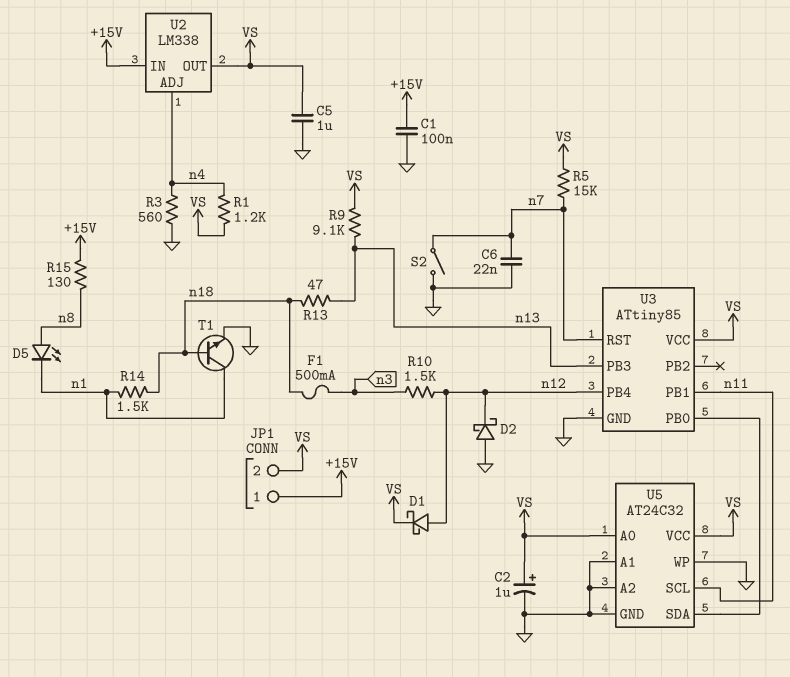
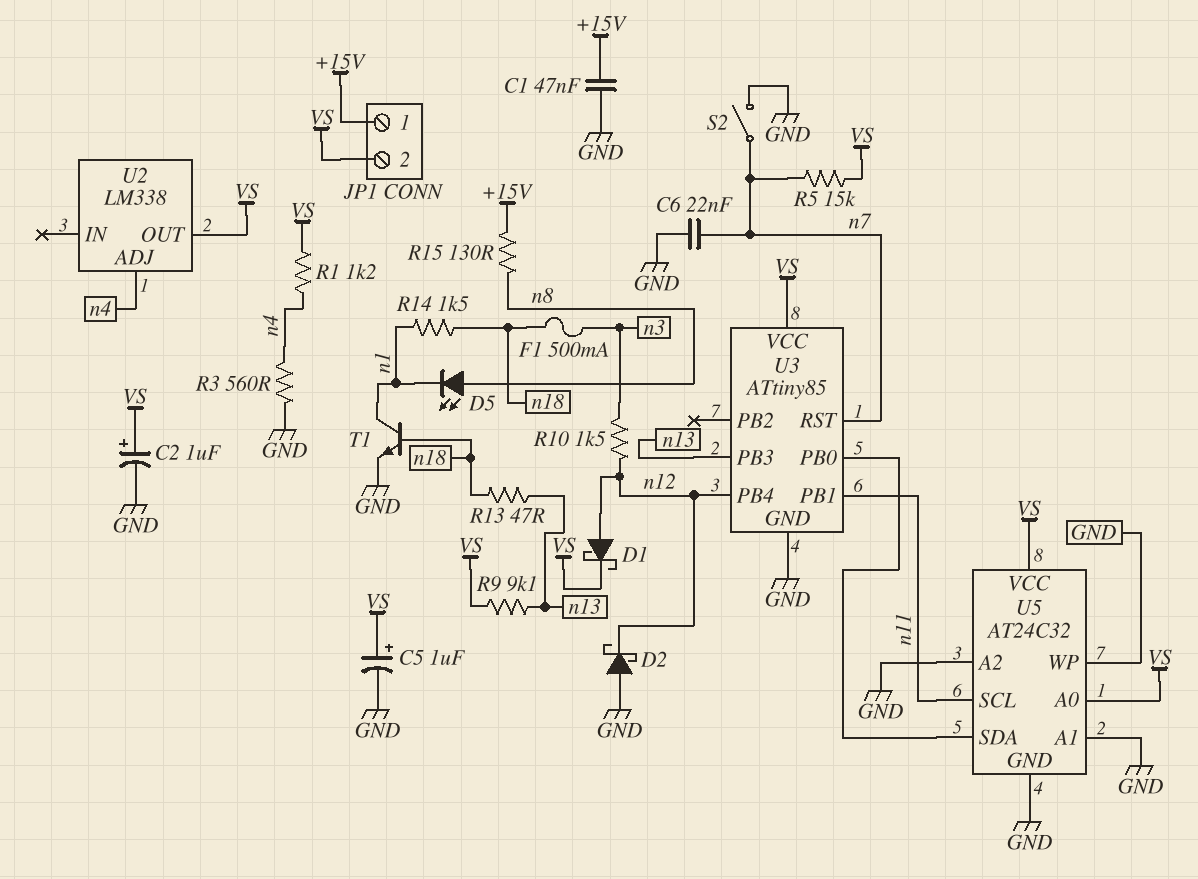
C1: 100nF (+15V, GND) -> 47nF (+15V, GND)
C5: 1uF (GND, VS) -> 1uF (plus VS, minus GND)
U2 pin IN: +15V -> none

